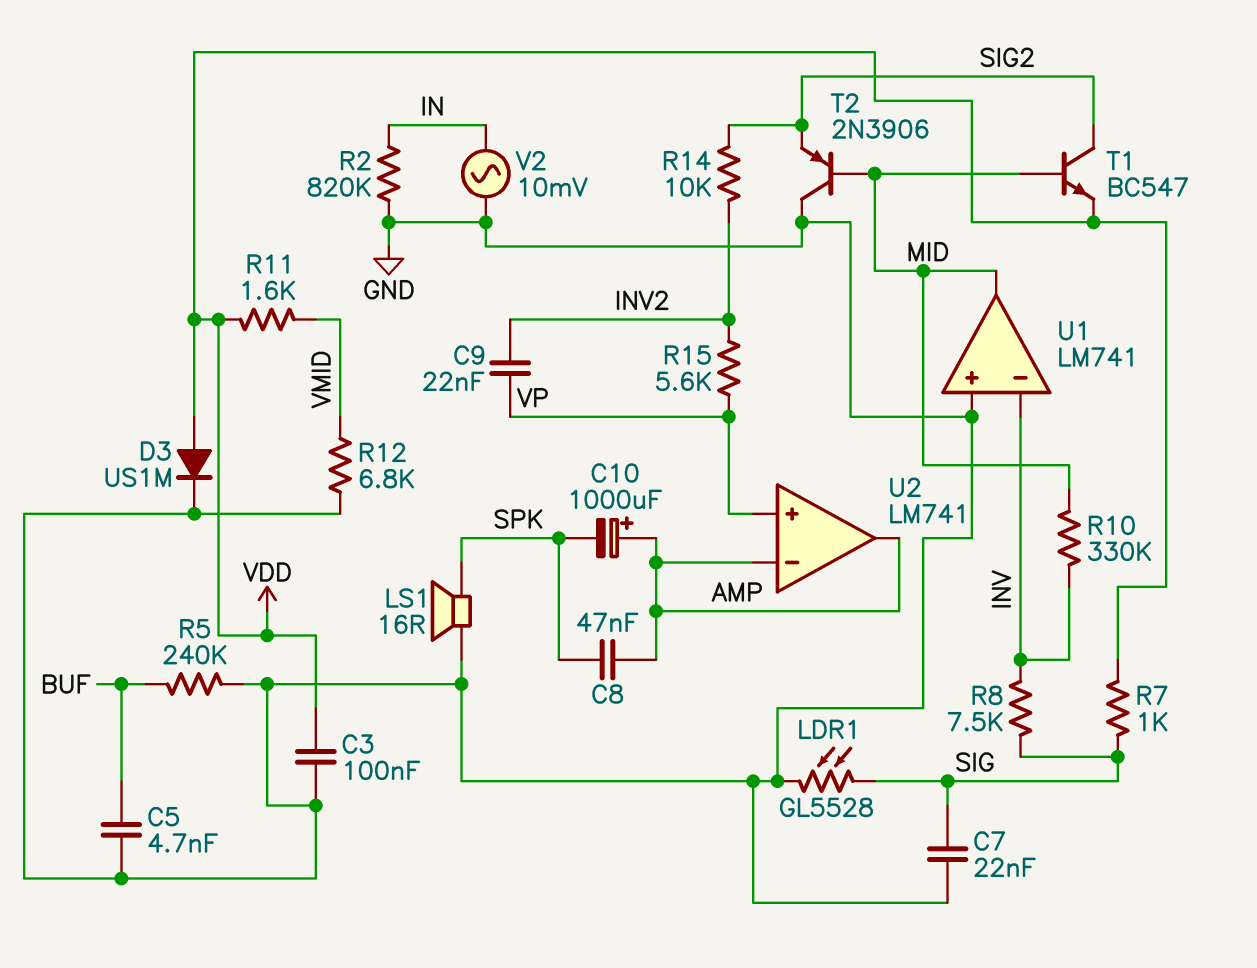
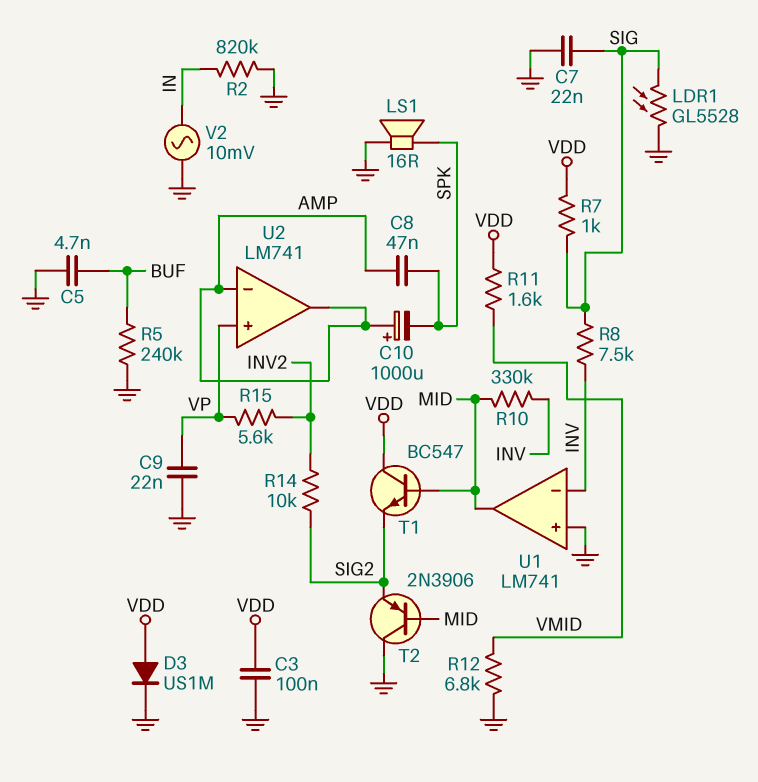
C9: 22nF (INV2, VP) -> 22nF (GND, VP)
T1: NPN BC547 (B MID, C SIG2, E VDD) -> NPN BC547 (B MID, C VDD, E SIG2)

